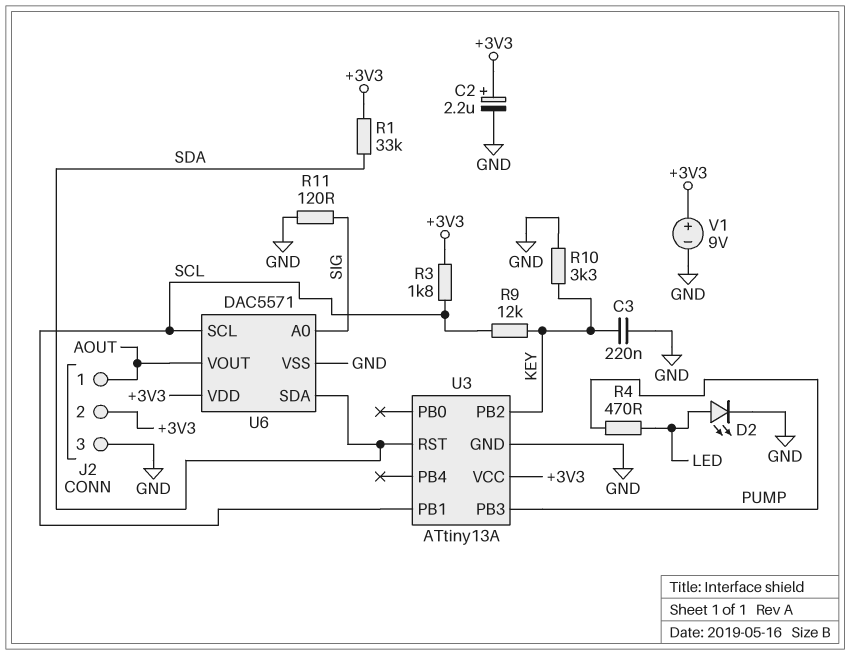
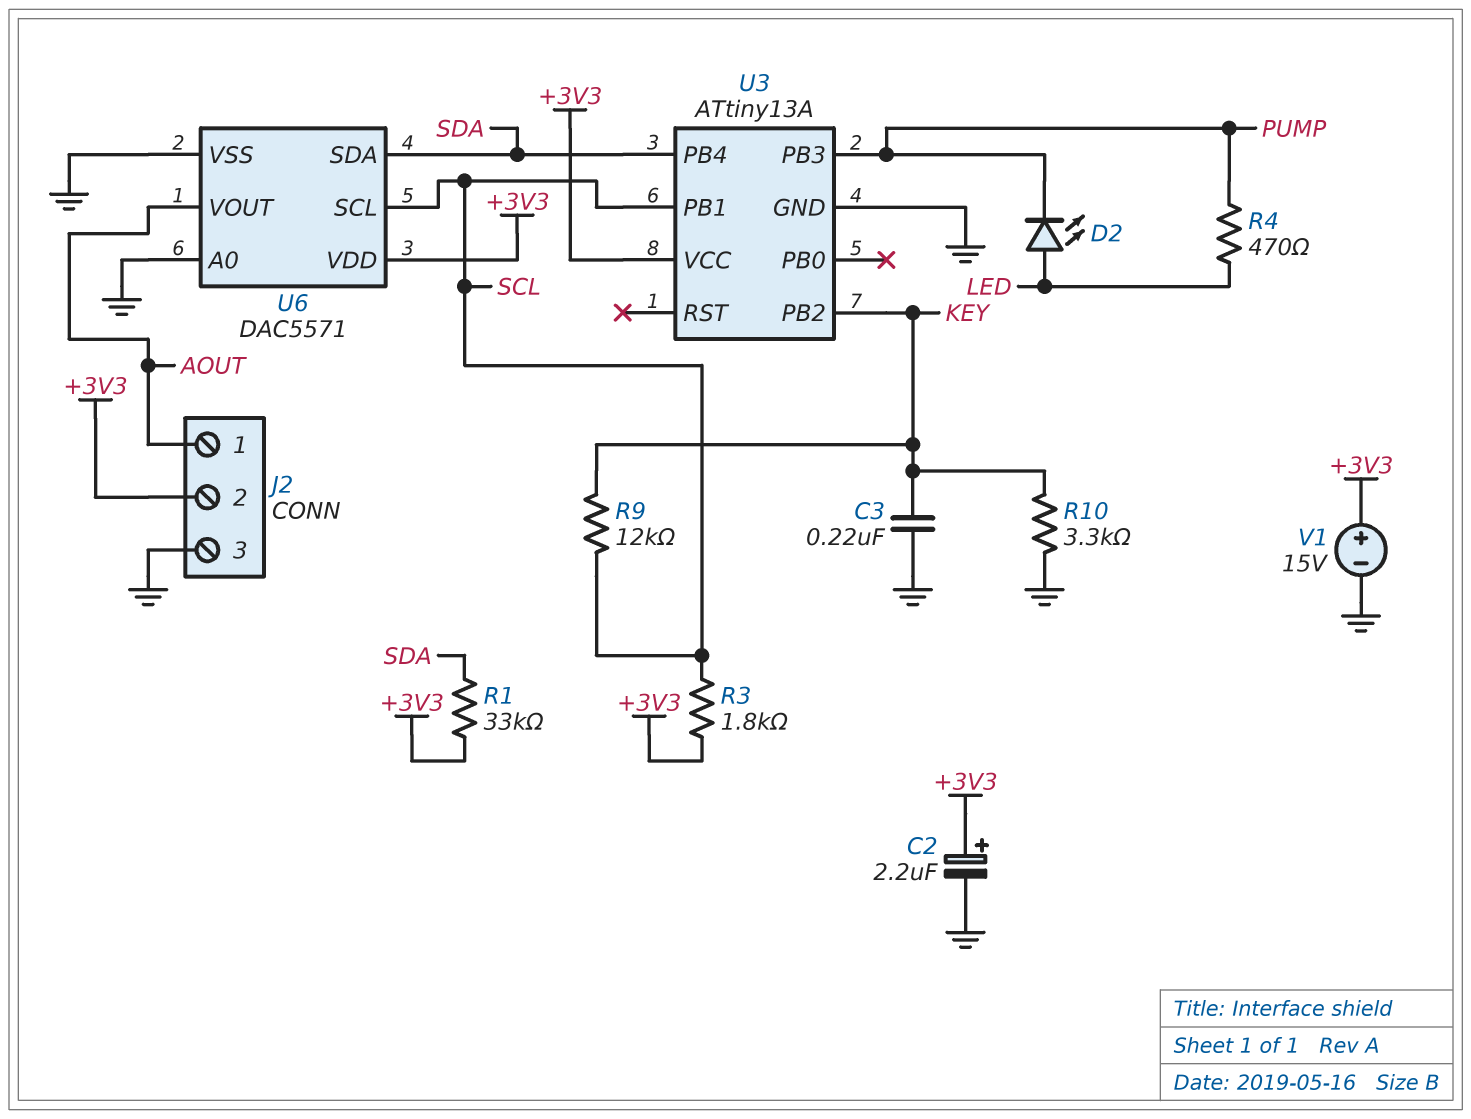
D2: LED (A LED, K GND) -> LED (A LED, K PUMP)
R11: 120 (GND, SIG) -> none
U3 pin PB4: none -> SDA
U3 pin RST: SDA -> none
U6 pin A0: SIG -> GND
V1: 9V (plus +3V3, minus GND) -> 15V (plus +3V3, minus GND)

